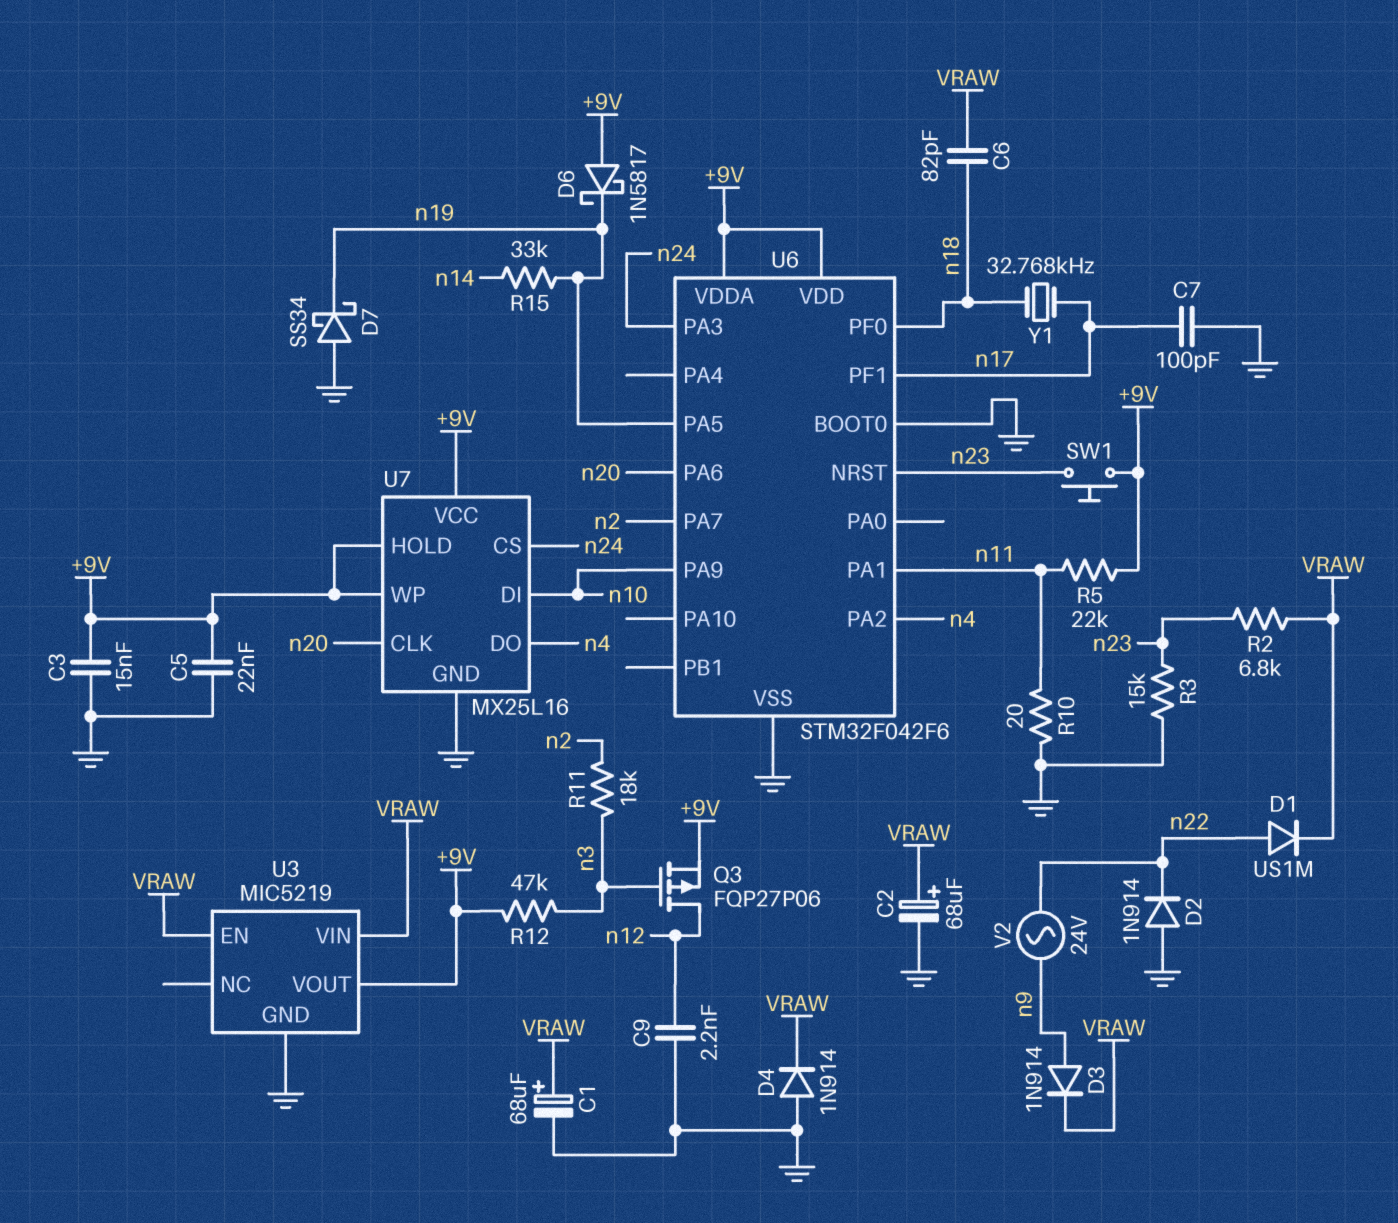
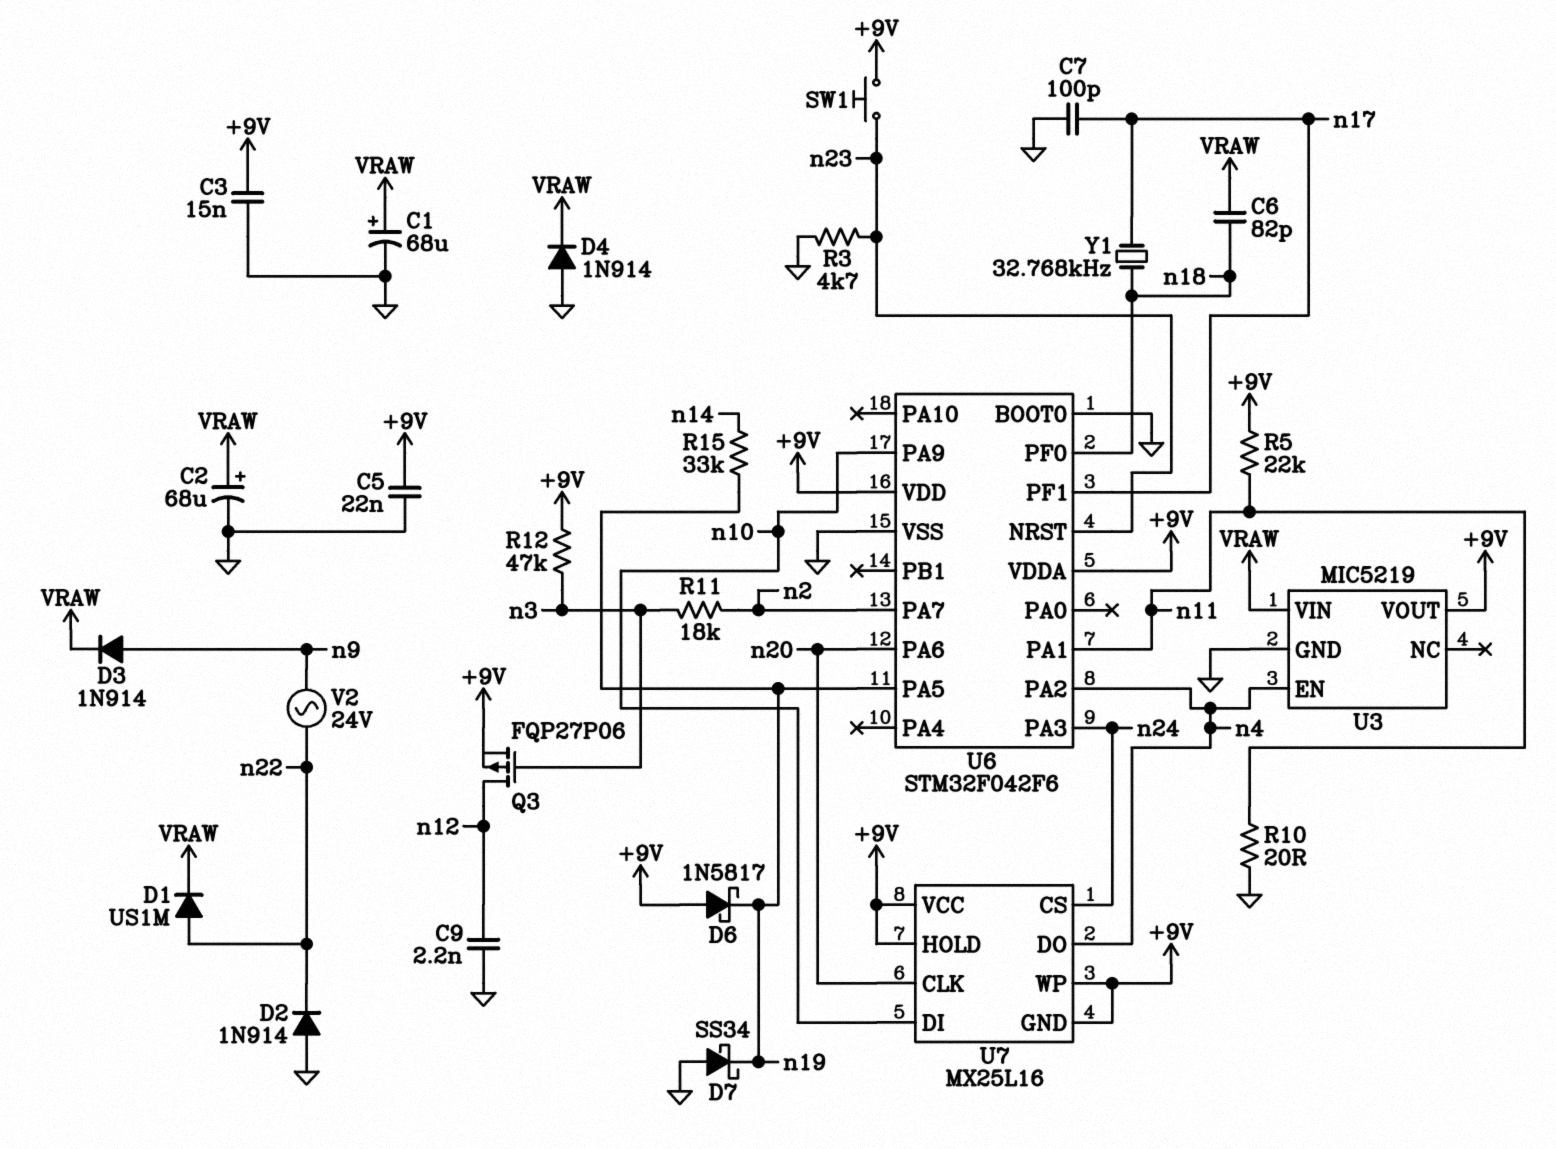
R2: 6.8k (VRAW, n23) -> none
R3: 15k (GND, n23) -> 4.7k (GND, n23)
U3 pin EN: VRAW -> n4
U7 pin GND: GND -> +9V

